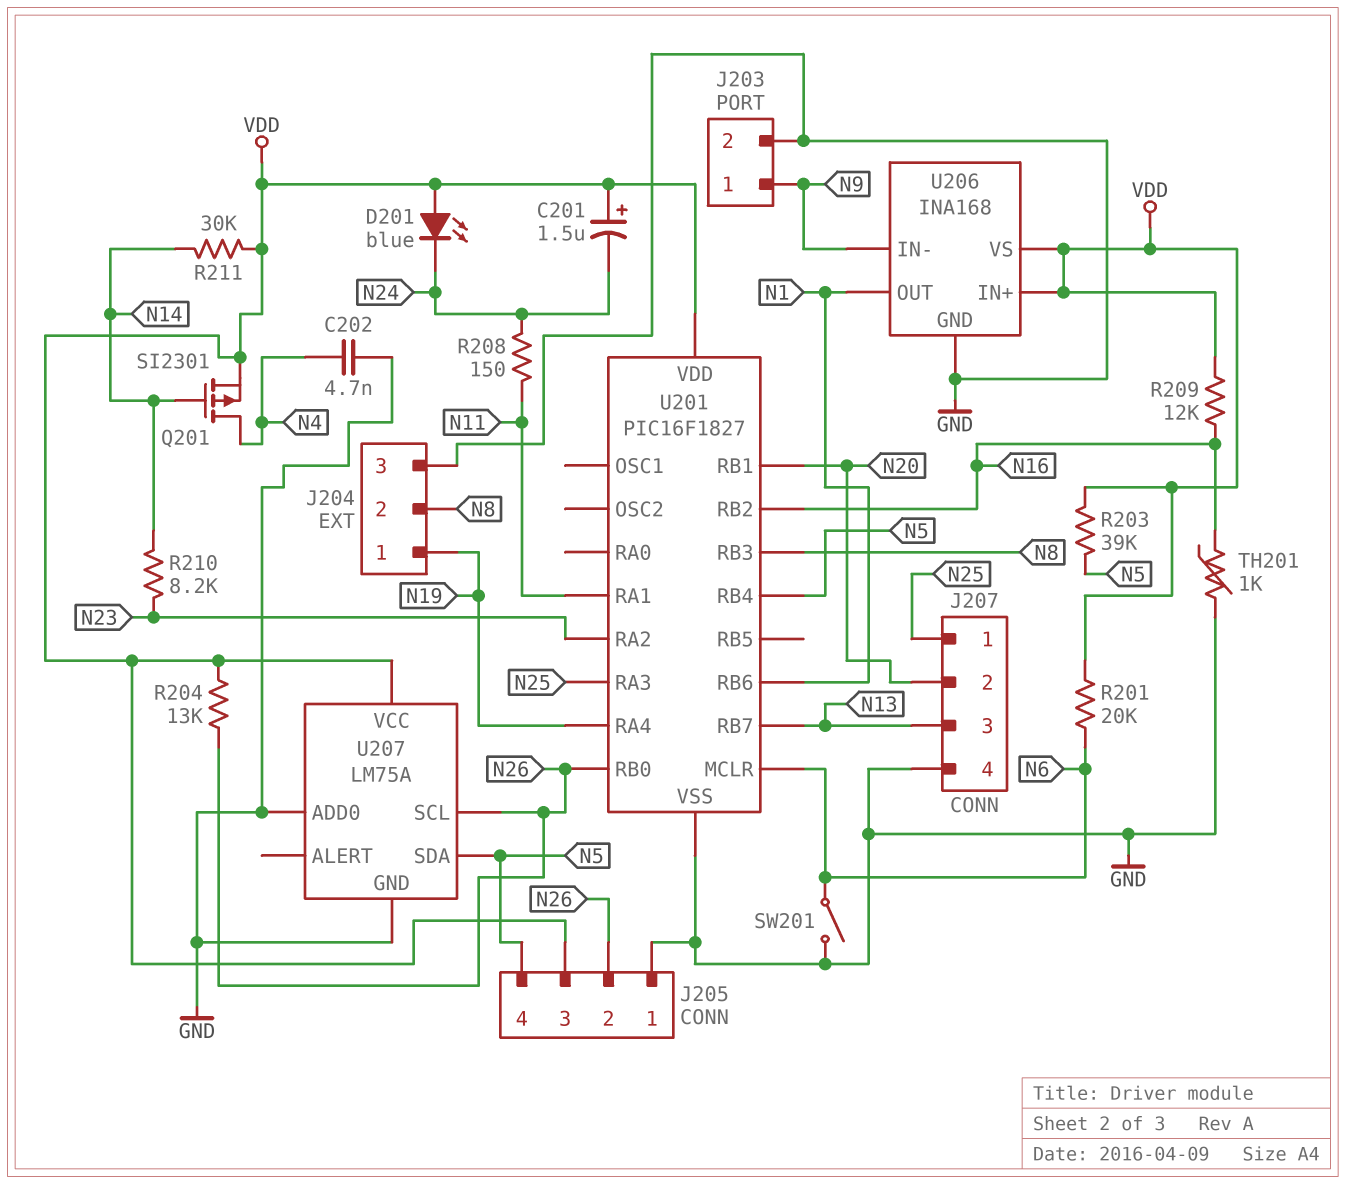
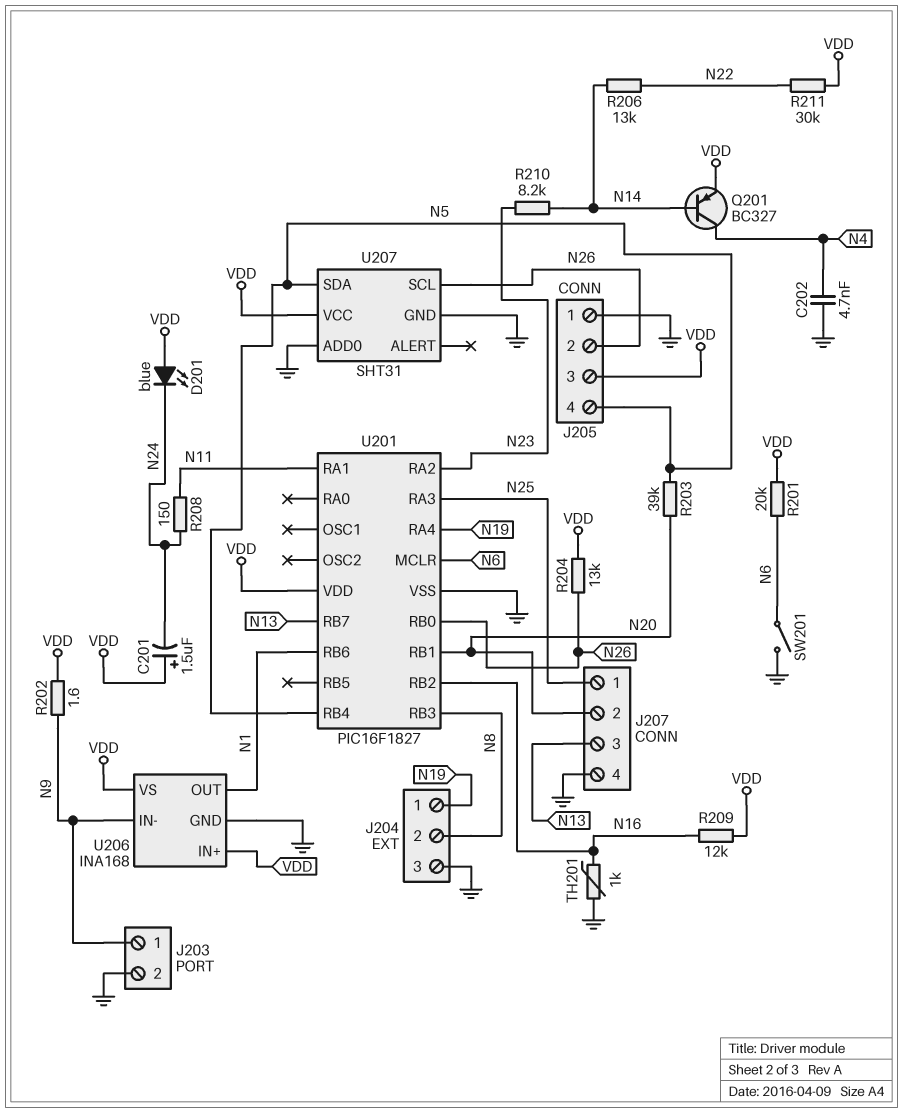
Q201: PMOS SI2301 (G N14, D N4, S VDD) -> PNP BC327 (B N14, C N4, E VDD)
R202: none -> 1.6 (N9, VDD)
R203: 39k (N5, VDD) -> 39k (N5, N20)
R206: none -> 13k (N14, N22)
R211: 30k (N14, VDD) -> 30k (N22, VDD)
U207: LM75A -> SHT31

